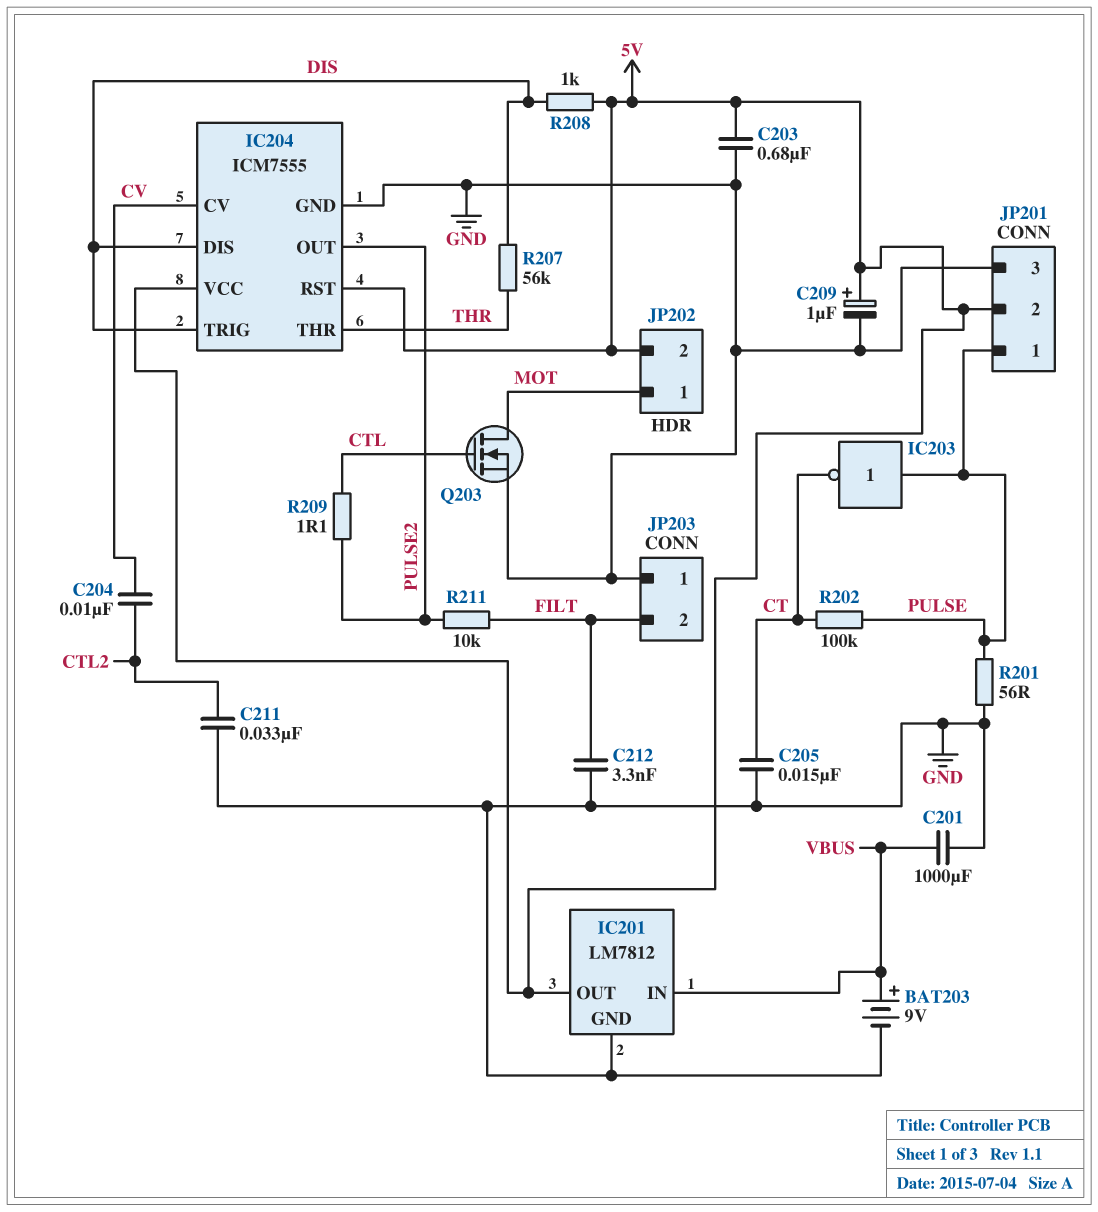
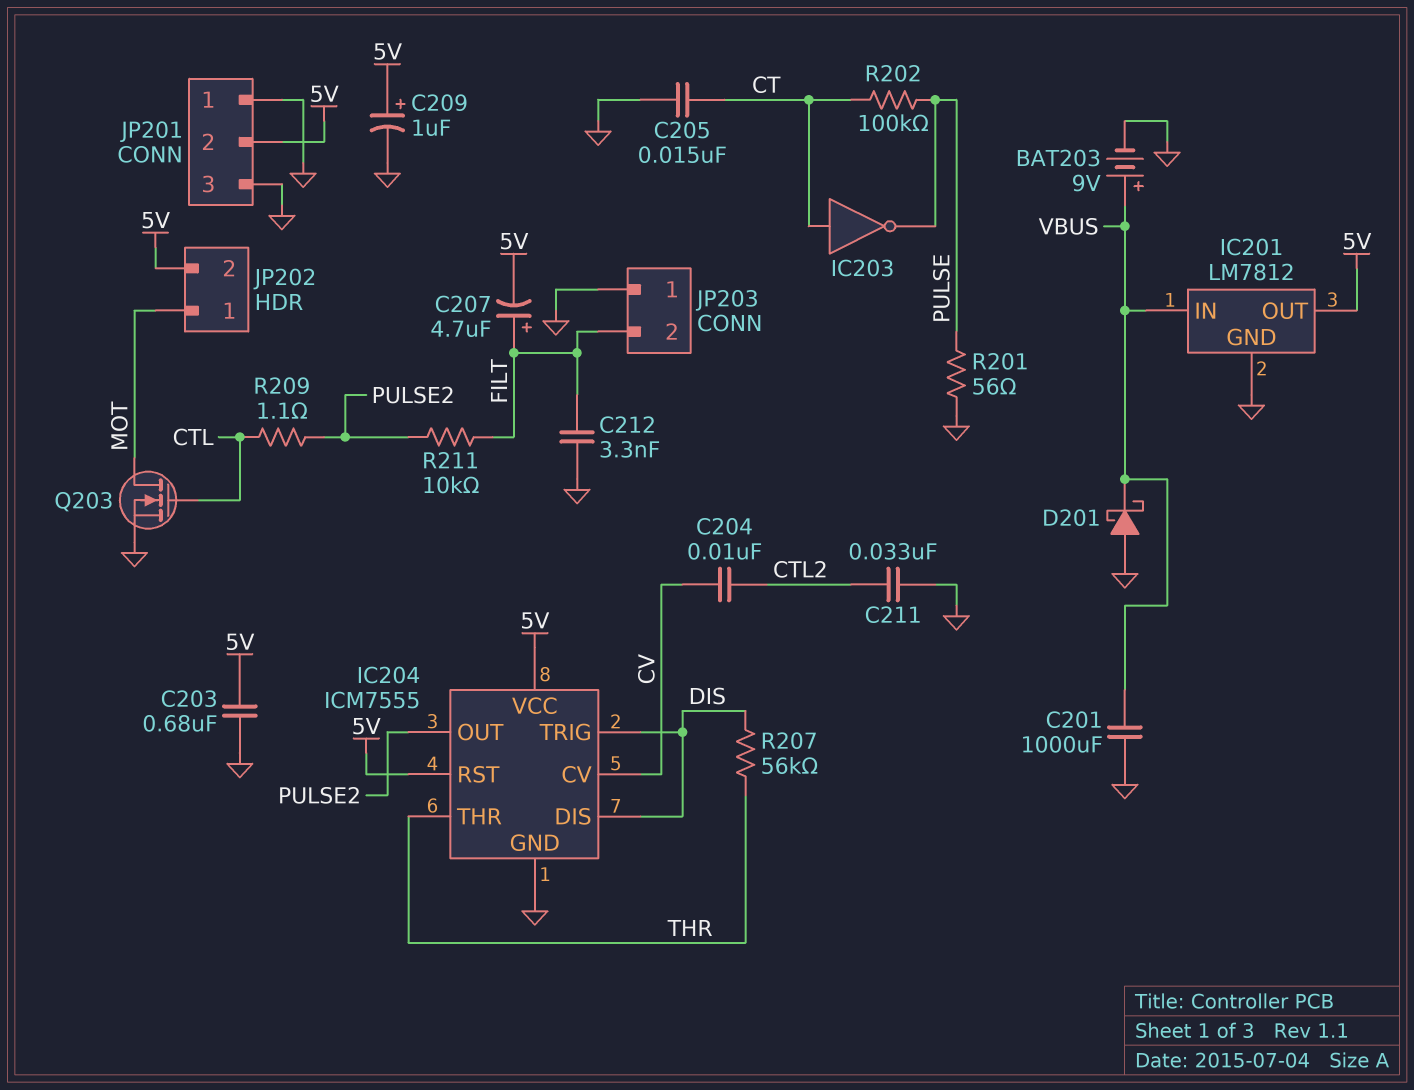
C207: none -> 4.7uF (plus FILT, minus 5V)
D201: none -> schottky (A GND, K VBUS)
IC203: NOT (in PULSE, out CT) -> NOT (in CT, out PULSE)
JP201 pin 1: PULSE -> GND
R208: 1k (5V, DIS) -> none

